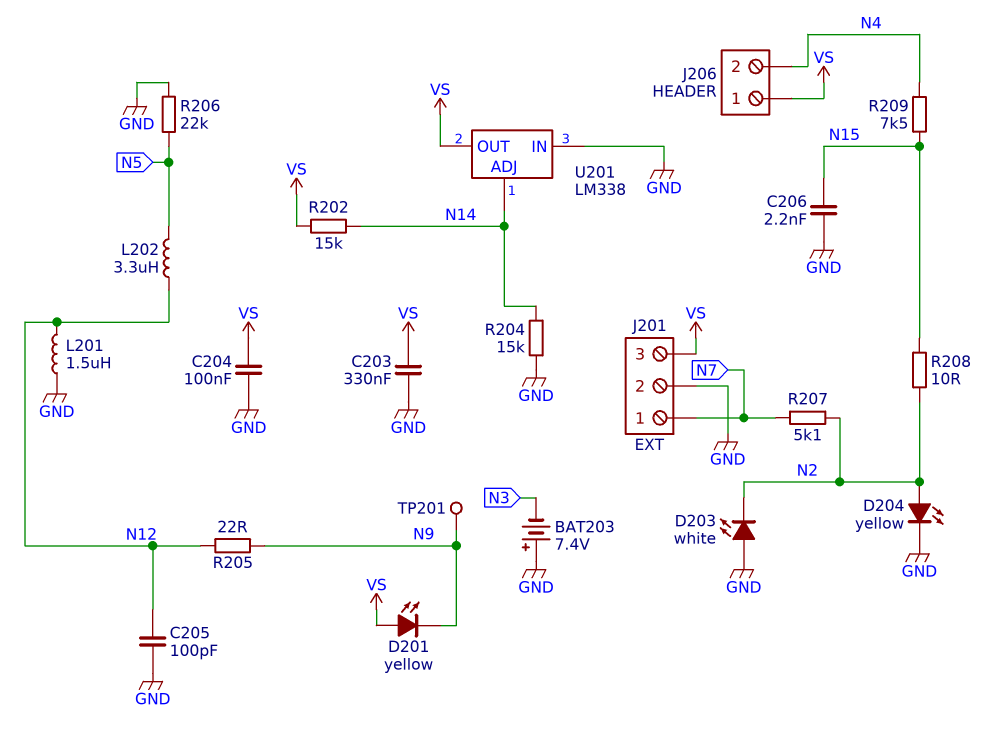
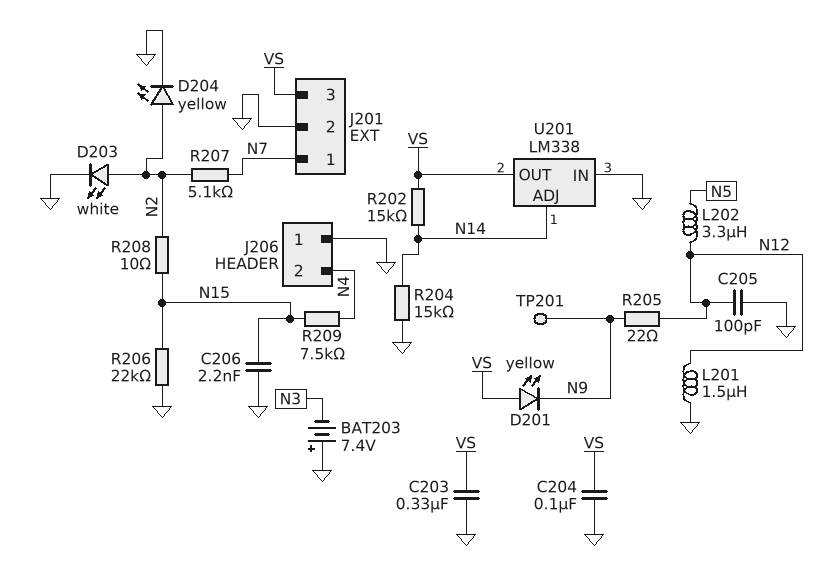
D203: LED white (A GND, K N2) -> LED white (A N2, K GND)
J206 pin 1: VS -> GND
R206: 22k (GND, N5) -> 22k (GND, N15)

